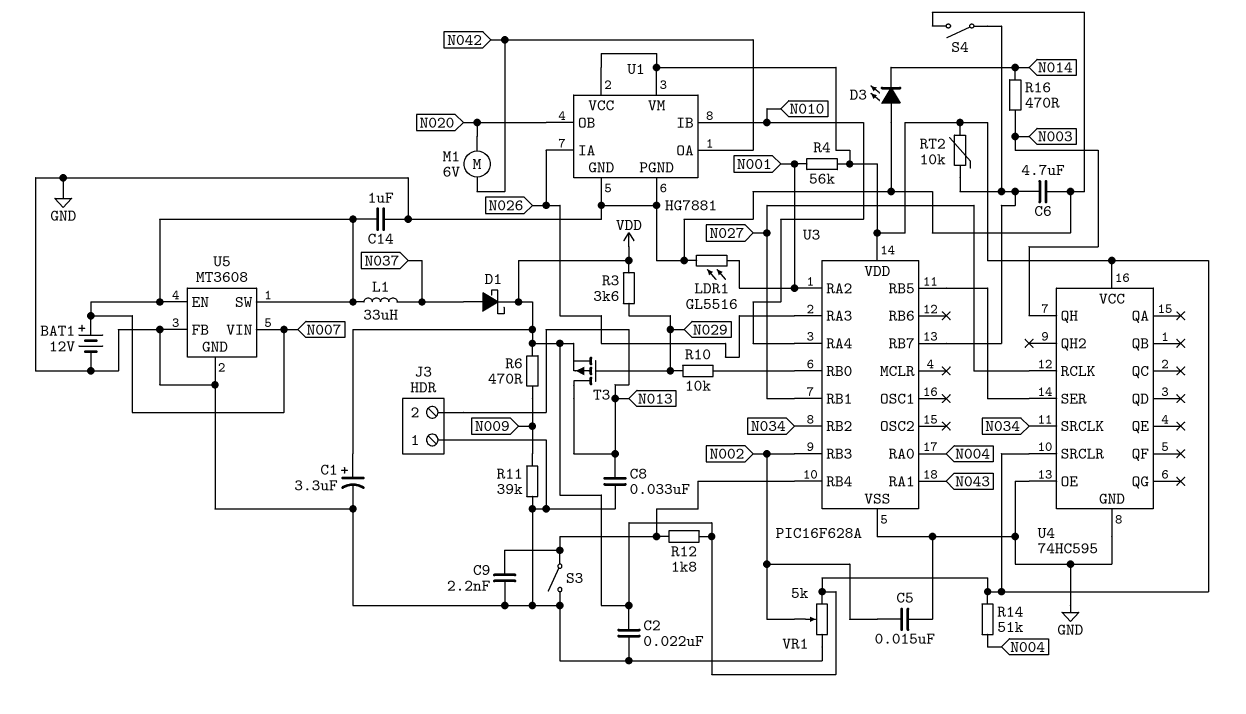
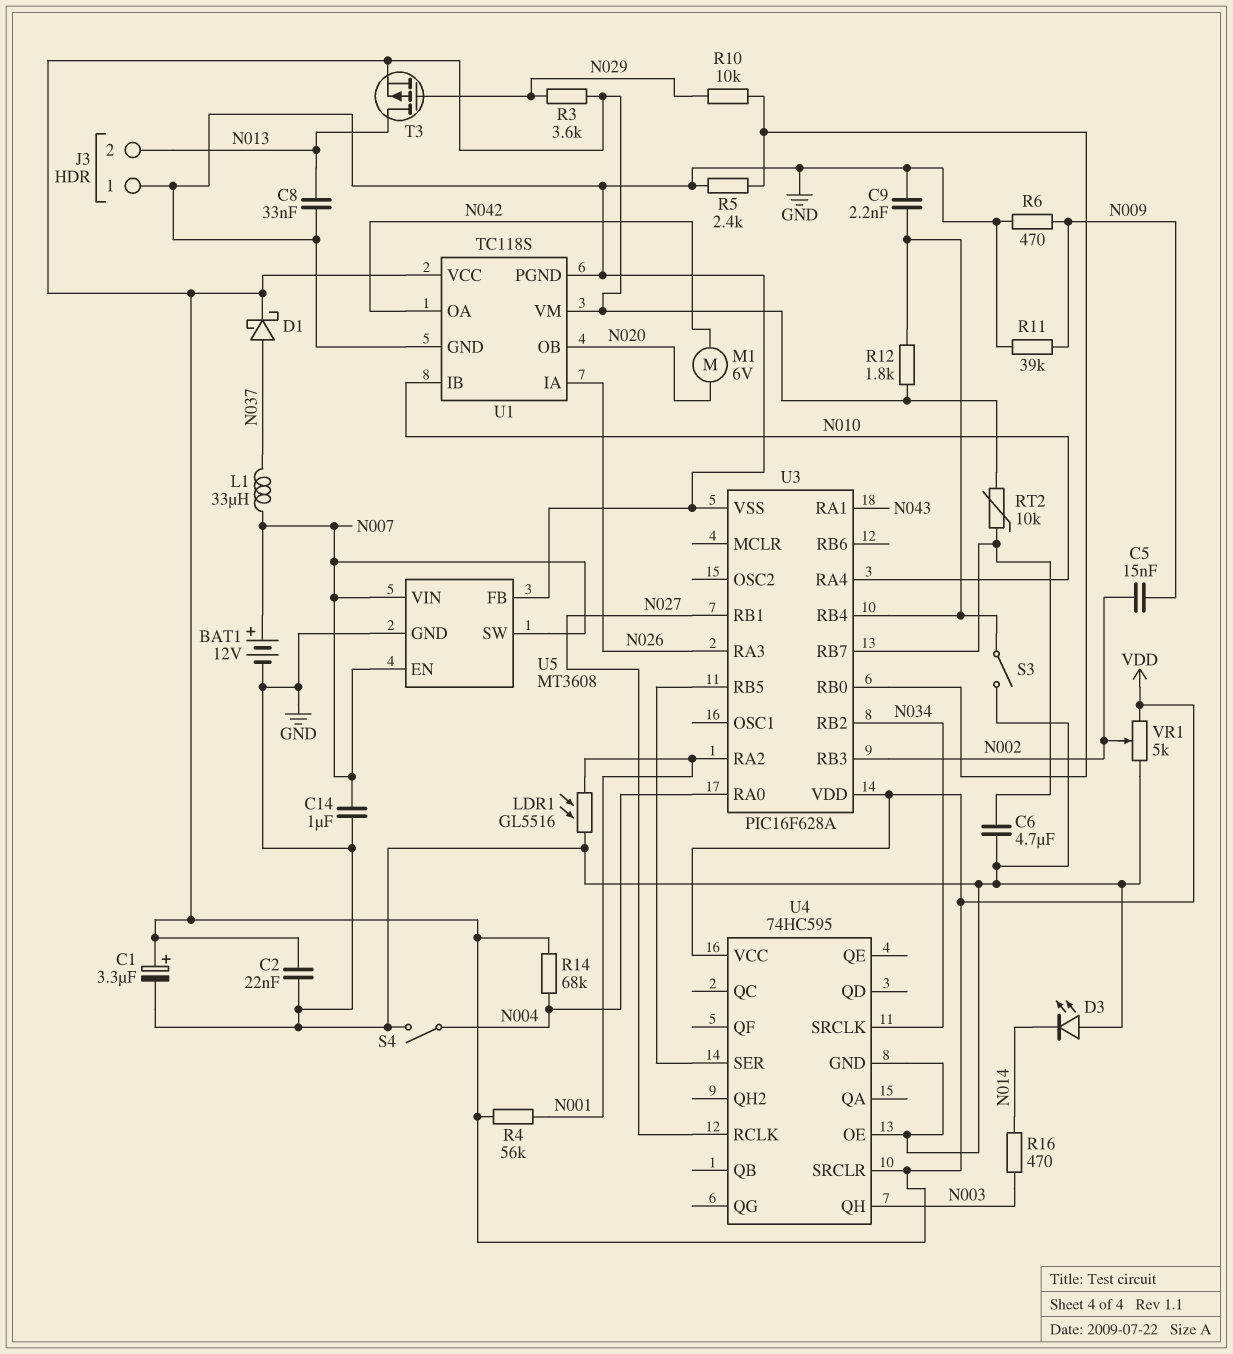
C5: 15nF (GND, N002) -> 15nF (N002, N009)
R5: none -> 2.4k (GND, U3/RB0)
R6: 470 (N009, VDD) -> 470 (GND, N009)
R14: 51k (N004, VDD) -> 68k (N004, VDD)
S4: switch (GND, U3/RB7) -> switch (GND, N004)
U1: HG7881 -> TC118S

